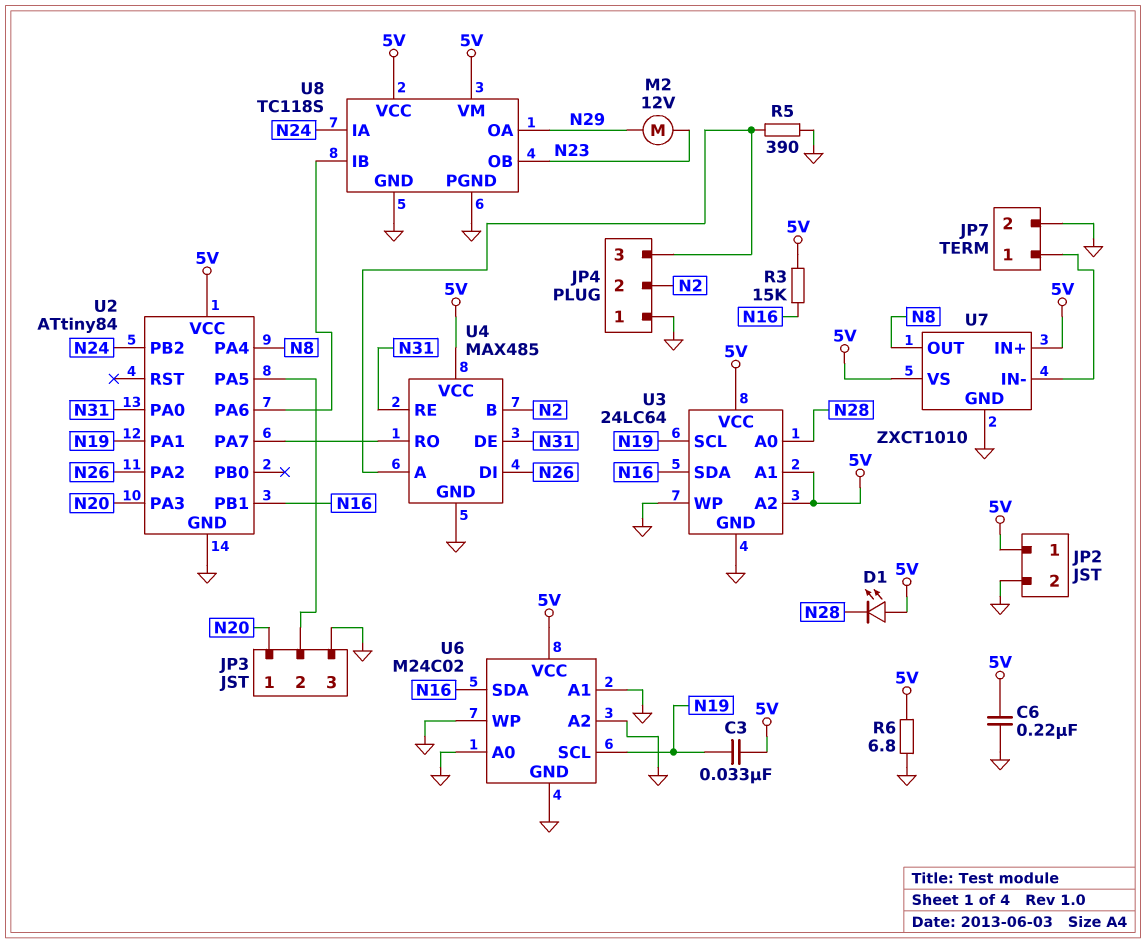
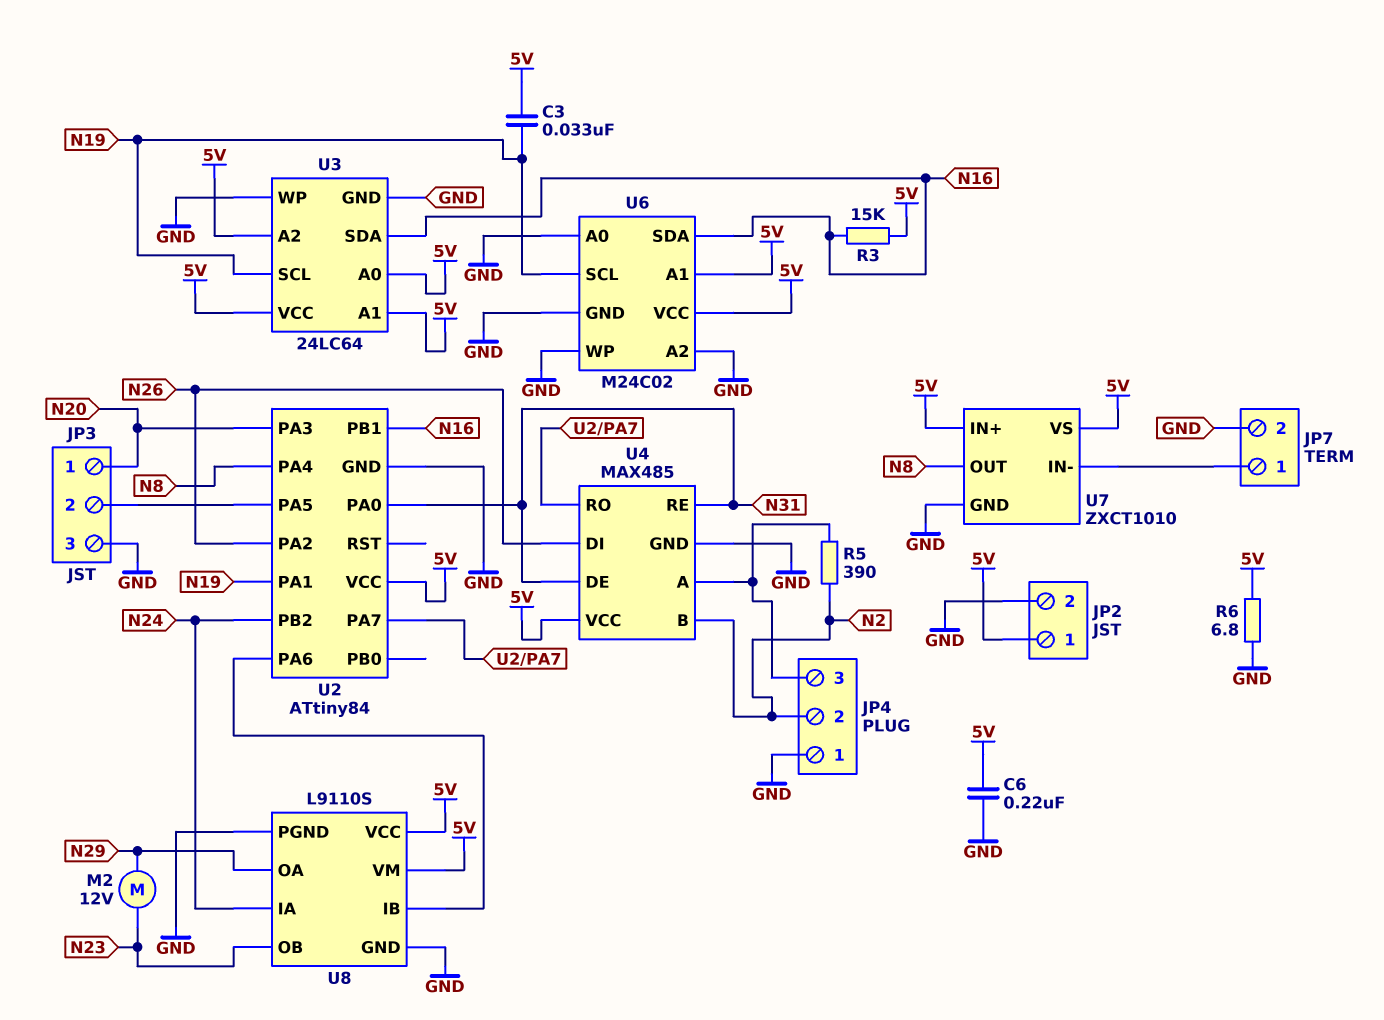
D1: LED (A 5V, K N28) -> none
R5: 390 (GND, JP4/3) -> 390 (JP4/3, N2)
U3 pin A0: N28 -> 5V
U6 pin A1: GND -> 5V
U8: TC118S -> L9110S

